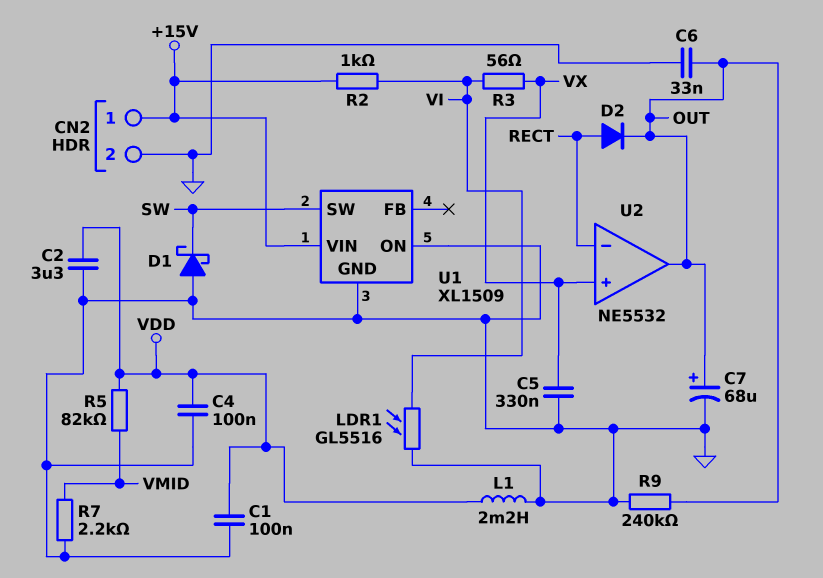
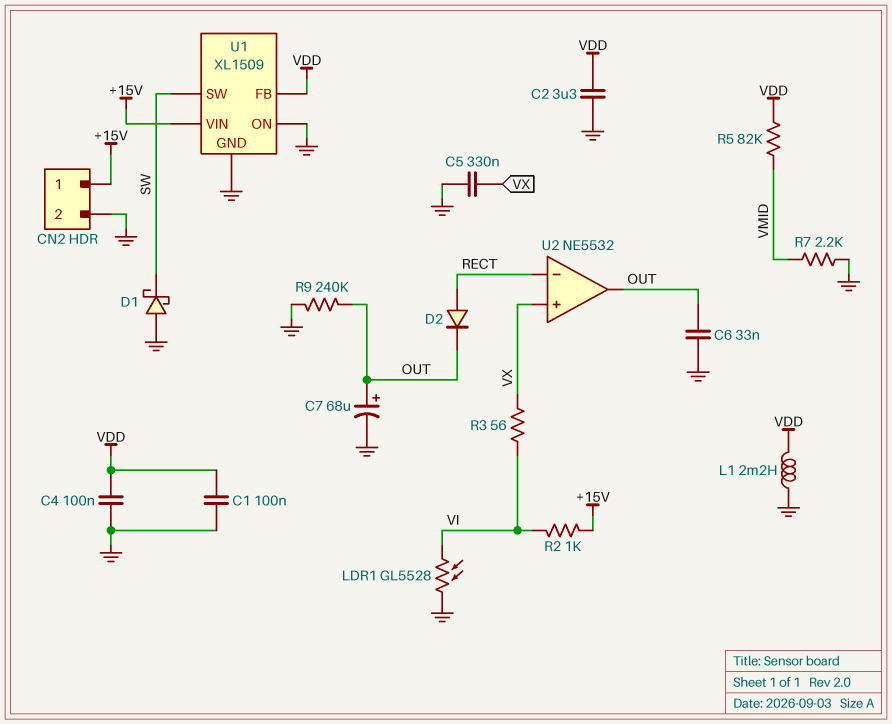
LDR1: GL5516 (GND, VI) -> GL5528 (GND, VI)
U1 pin FB: none -> VDD

